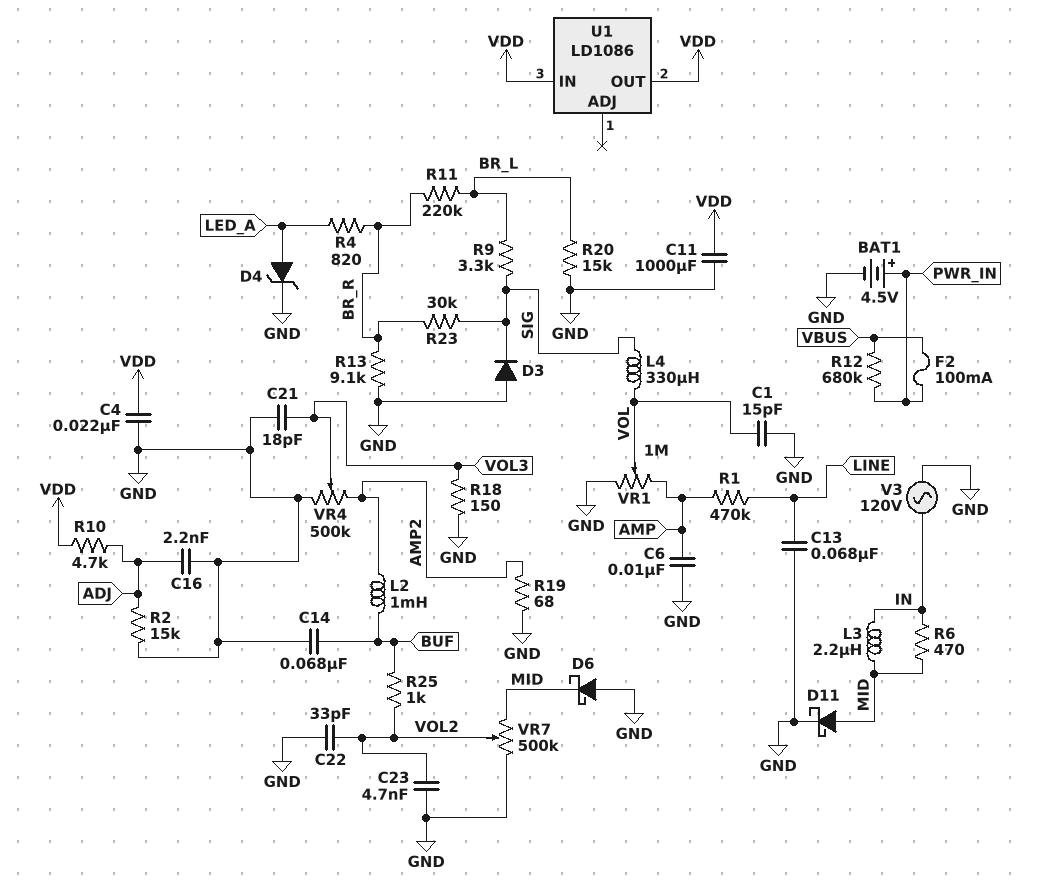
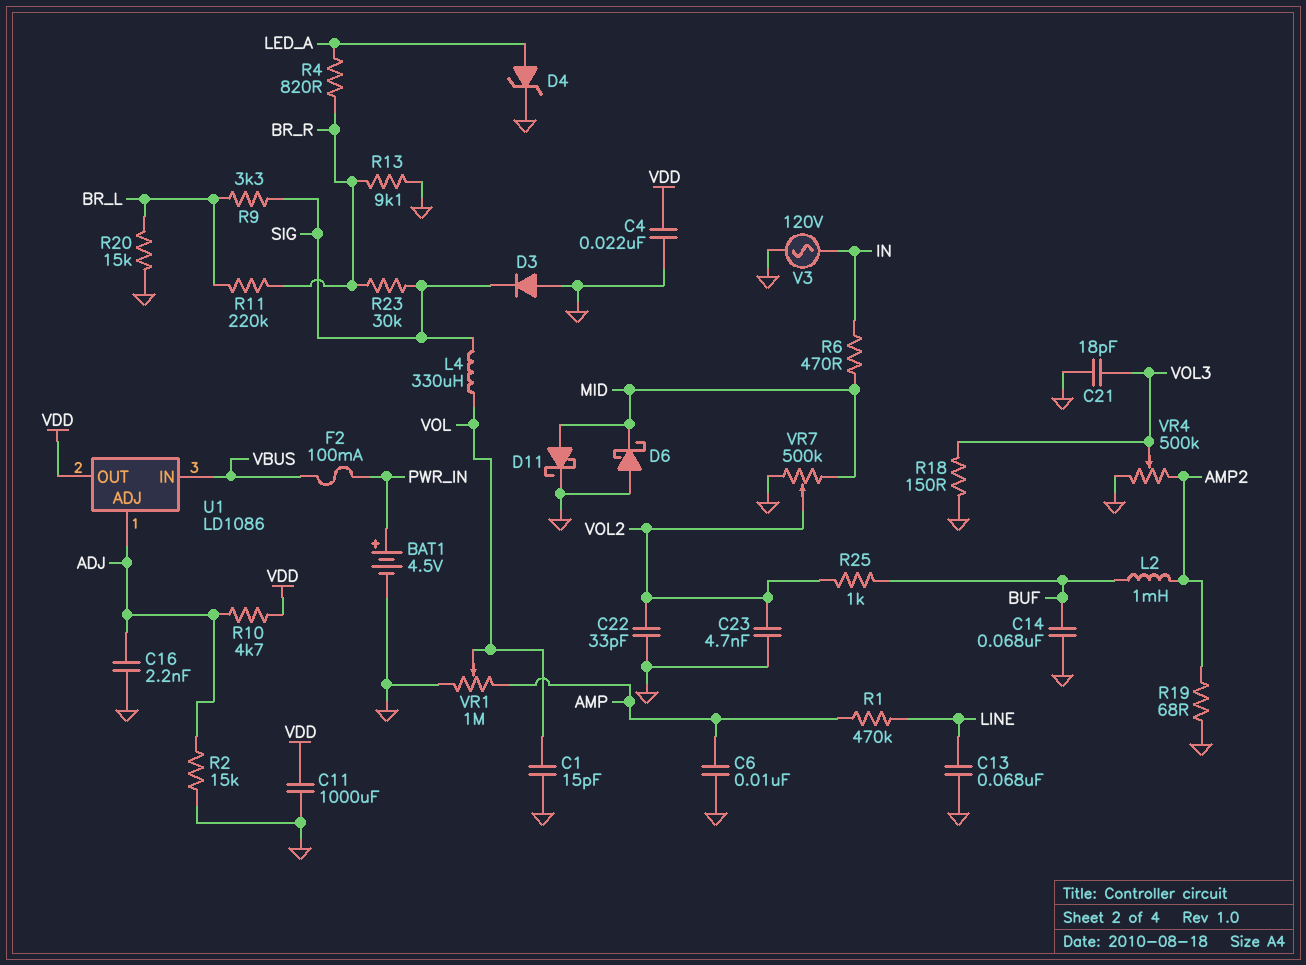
L3: 2.2uH (IN, MID) -> none
R12: 680k (PWR_IN, VBUS) -> none
U1 pin ADJ: none -> ADJ
U1 pin IN: VDD -> VBUS

